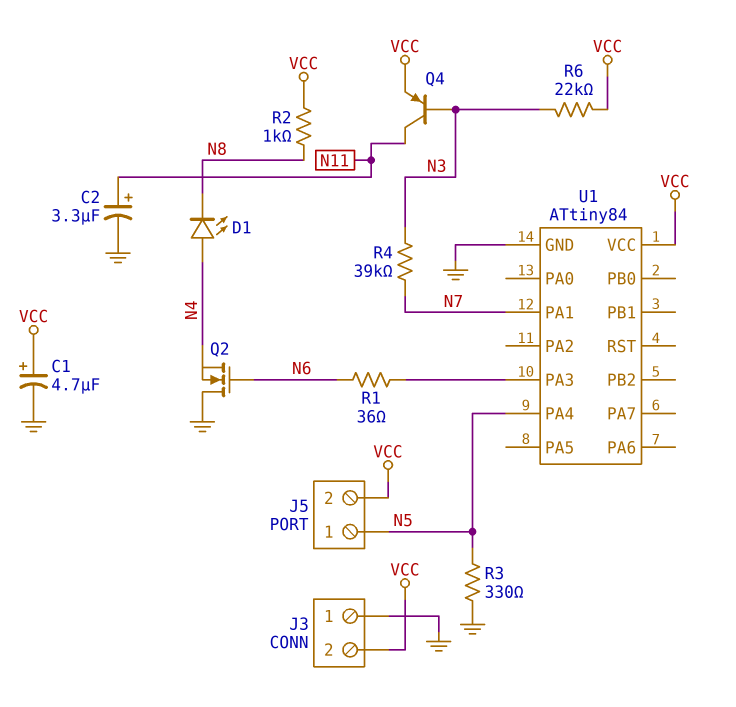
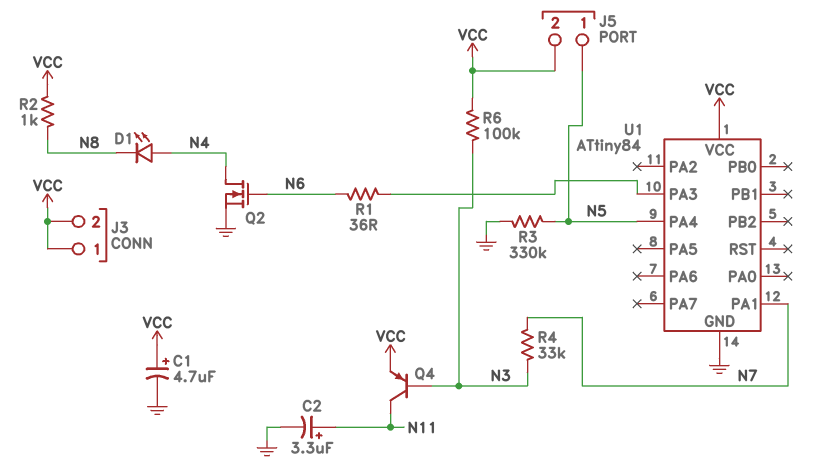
J3 pin 1: GND -> VCC
Q2: NMOS (G N6, D GND, S N4) -> NMOS (G N6, D N4, S GND)
R3: 330 (GND, N5) -> 330k (GND, N5)
R4: 39k (N3, N7) -> 33k (N3, N7)
R6: 22k (N3, VCC) -> 100k (N3, VCC)

